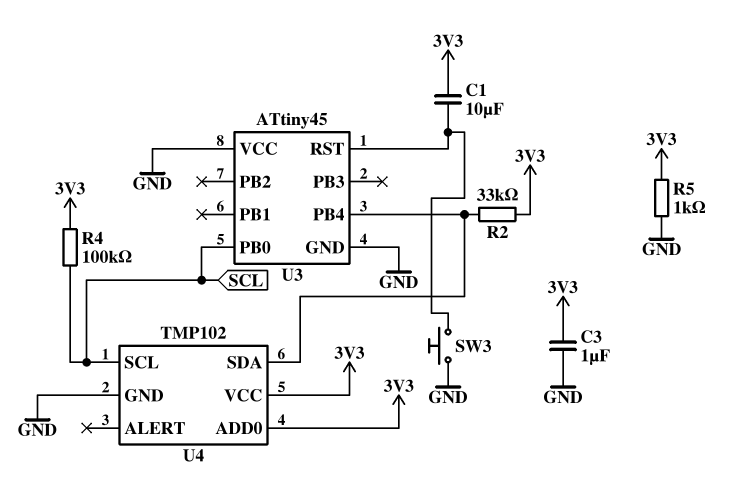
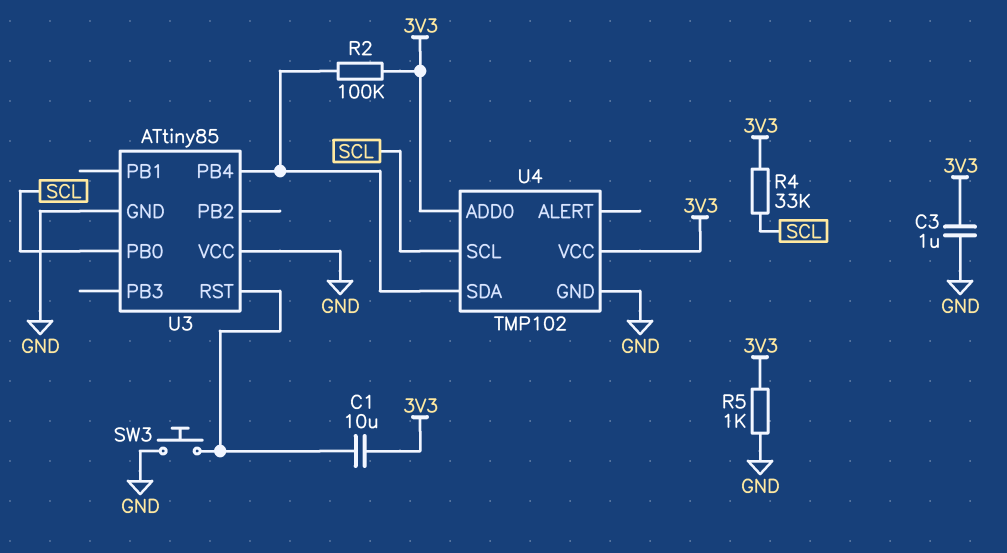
R2: 33k (3V3, U3/PB4) -> 100k (3V3, U3/PB4)
R4: 100k (3V3, SCL) -> 33k (3V3, SCL)
U3: ATtiny45 -> ATtiny85

